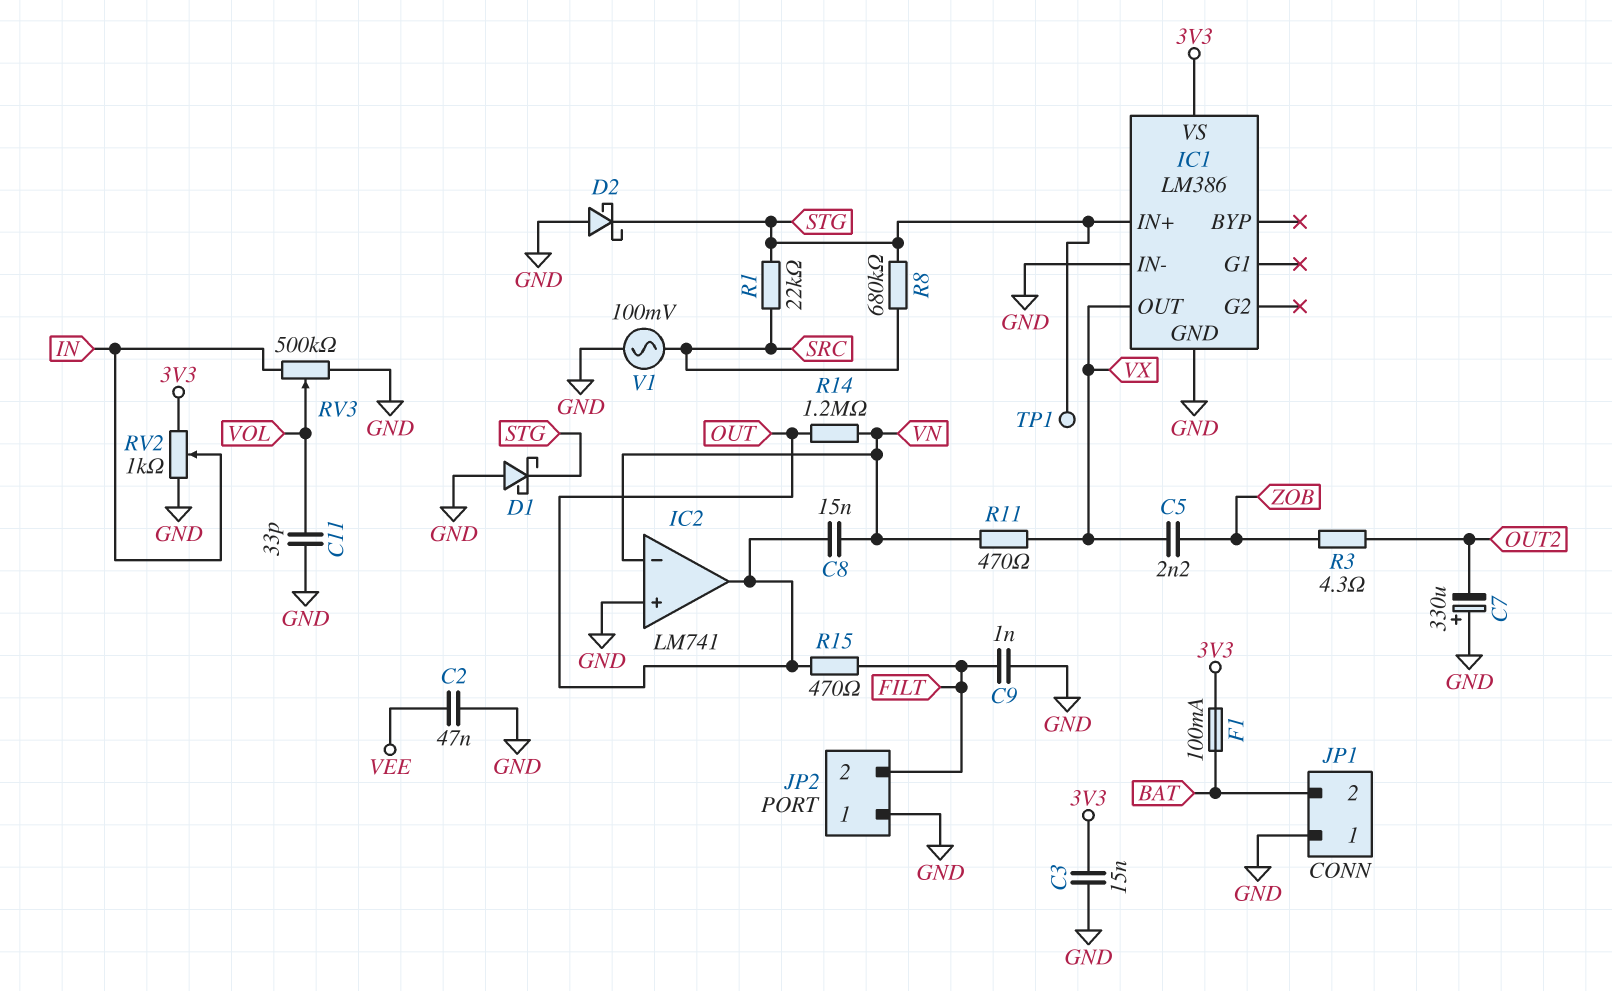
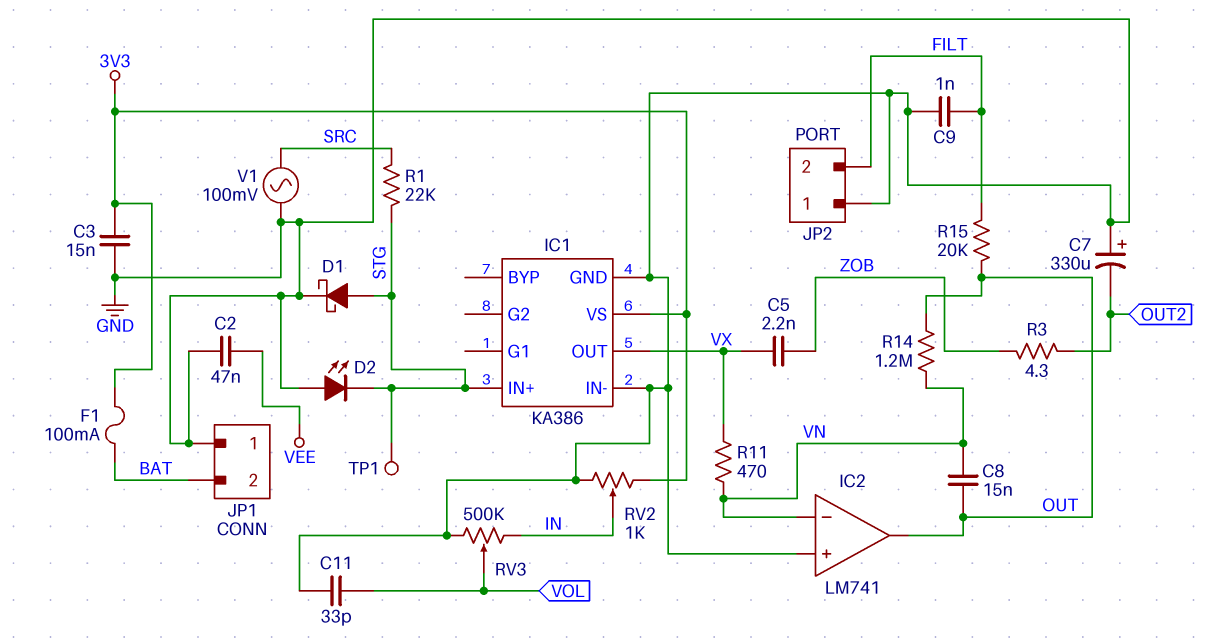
D1: schottky (A GND, K STG) -> schottky (A STG, K GND)
D2: schottky (A GND, K STG) -> LED (A GND, K STG)
IC1: LM386 -> KA386
R8: 680k (SRC, STG) -> none
R15: 470 (FILT, OUT) -> 20k (FILT, OUT)

